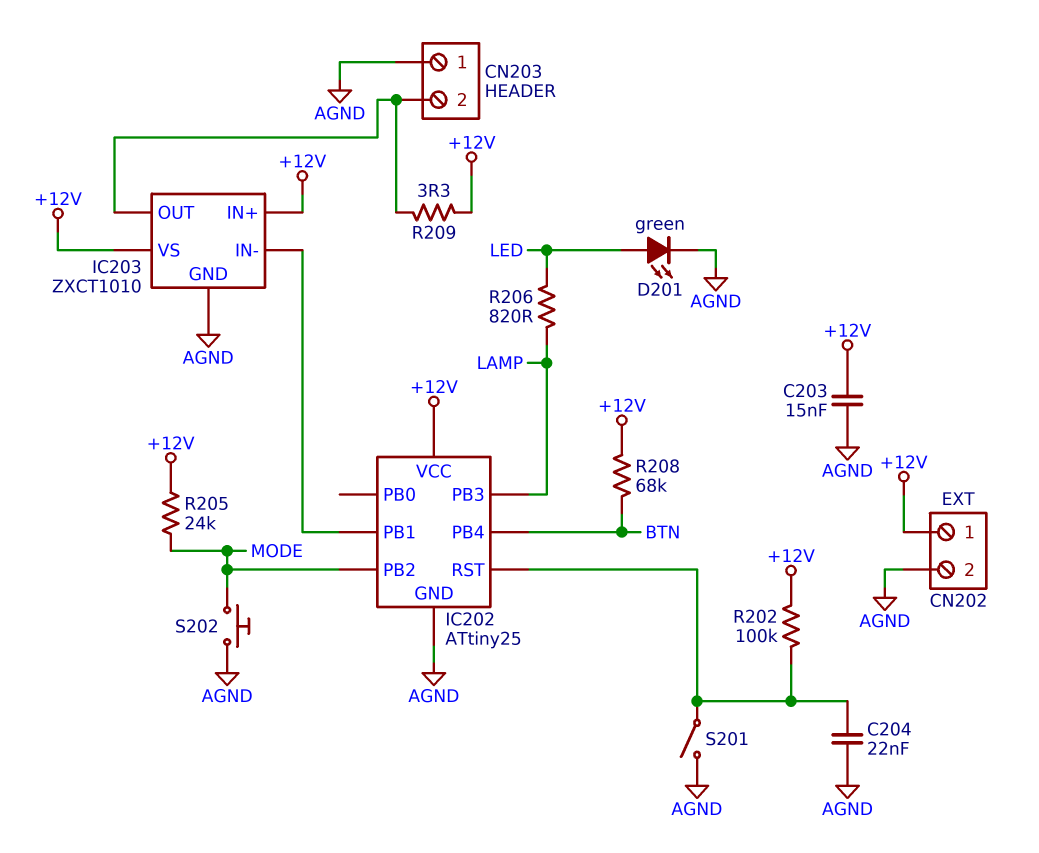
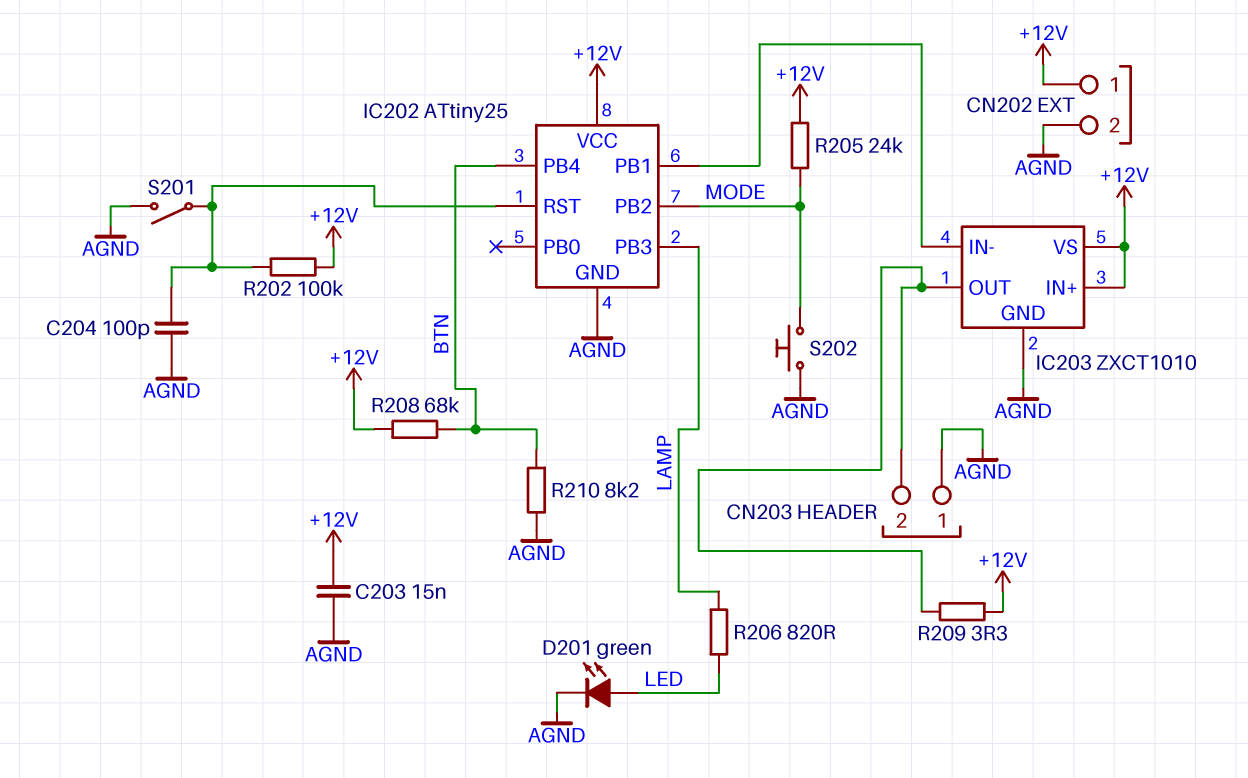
C204: 22nF (AGND, IC202/RST) -> 100pF (AGND, IC202/RST)
R210: none -> 8.2k (AGND, BTN)

